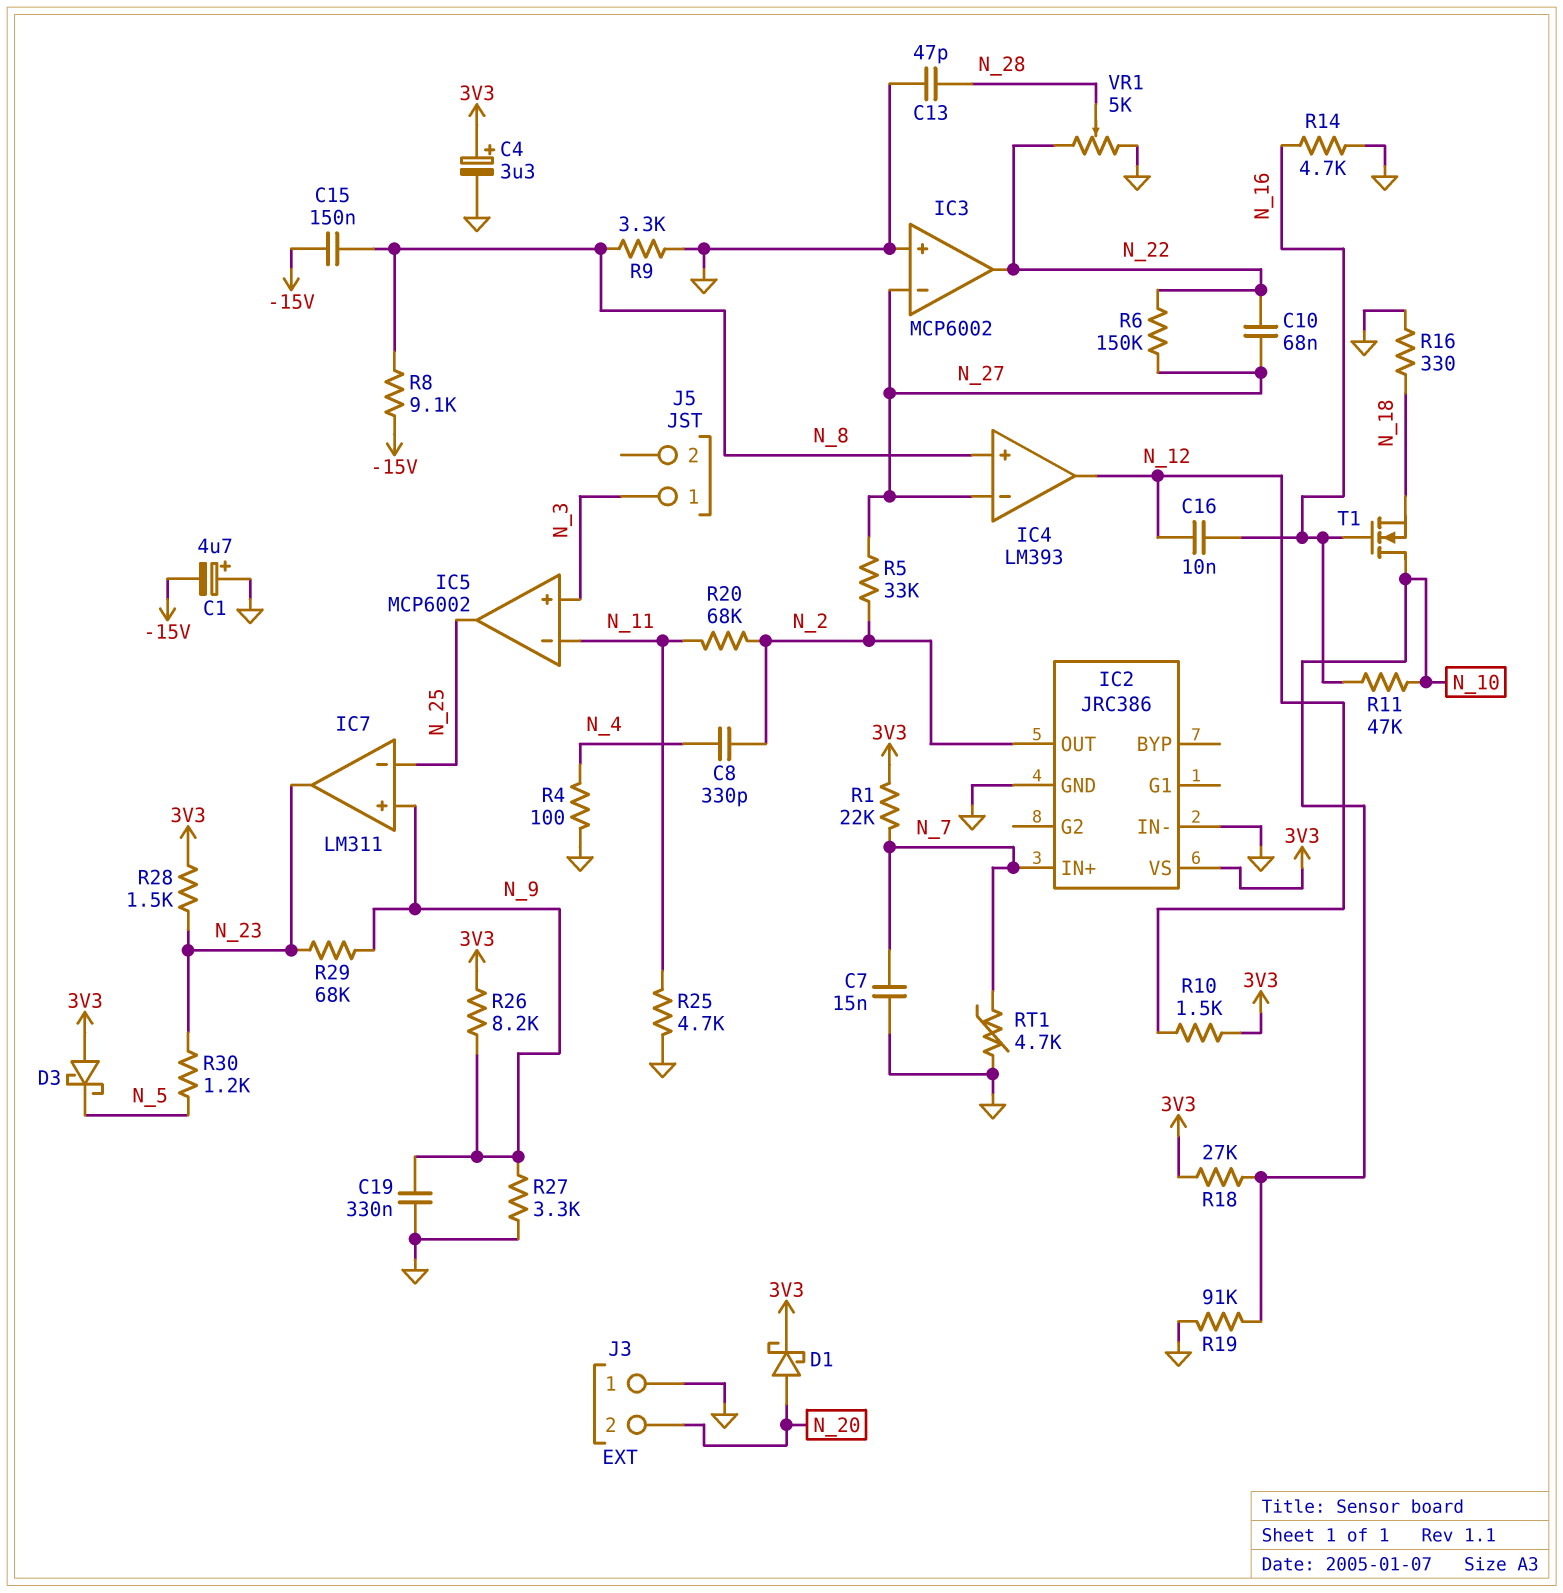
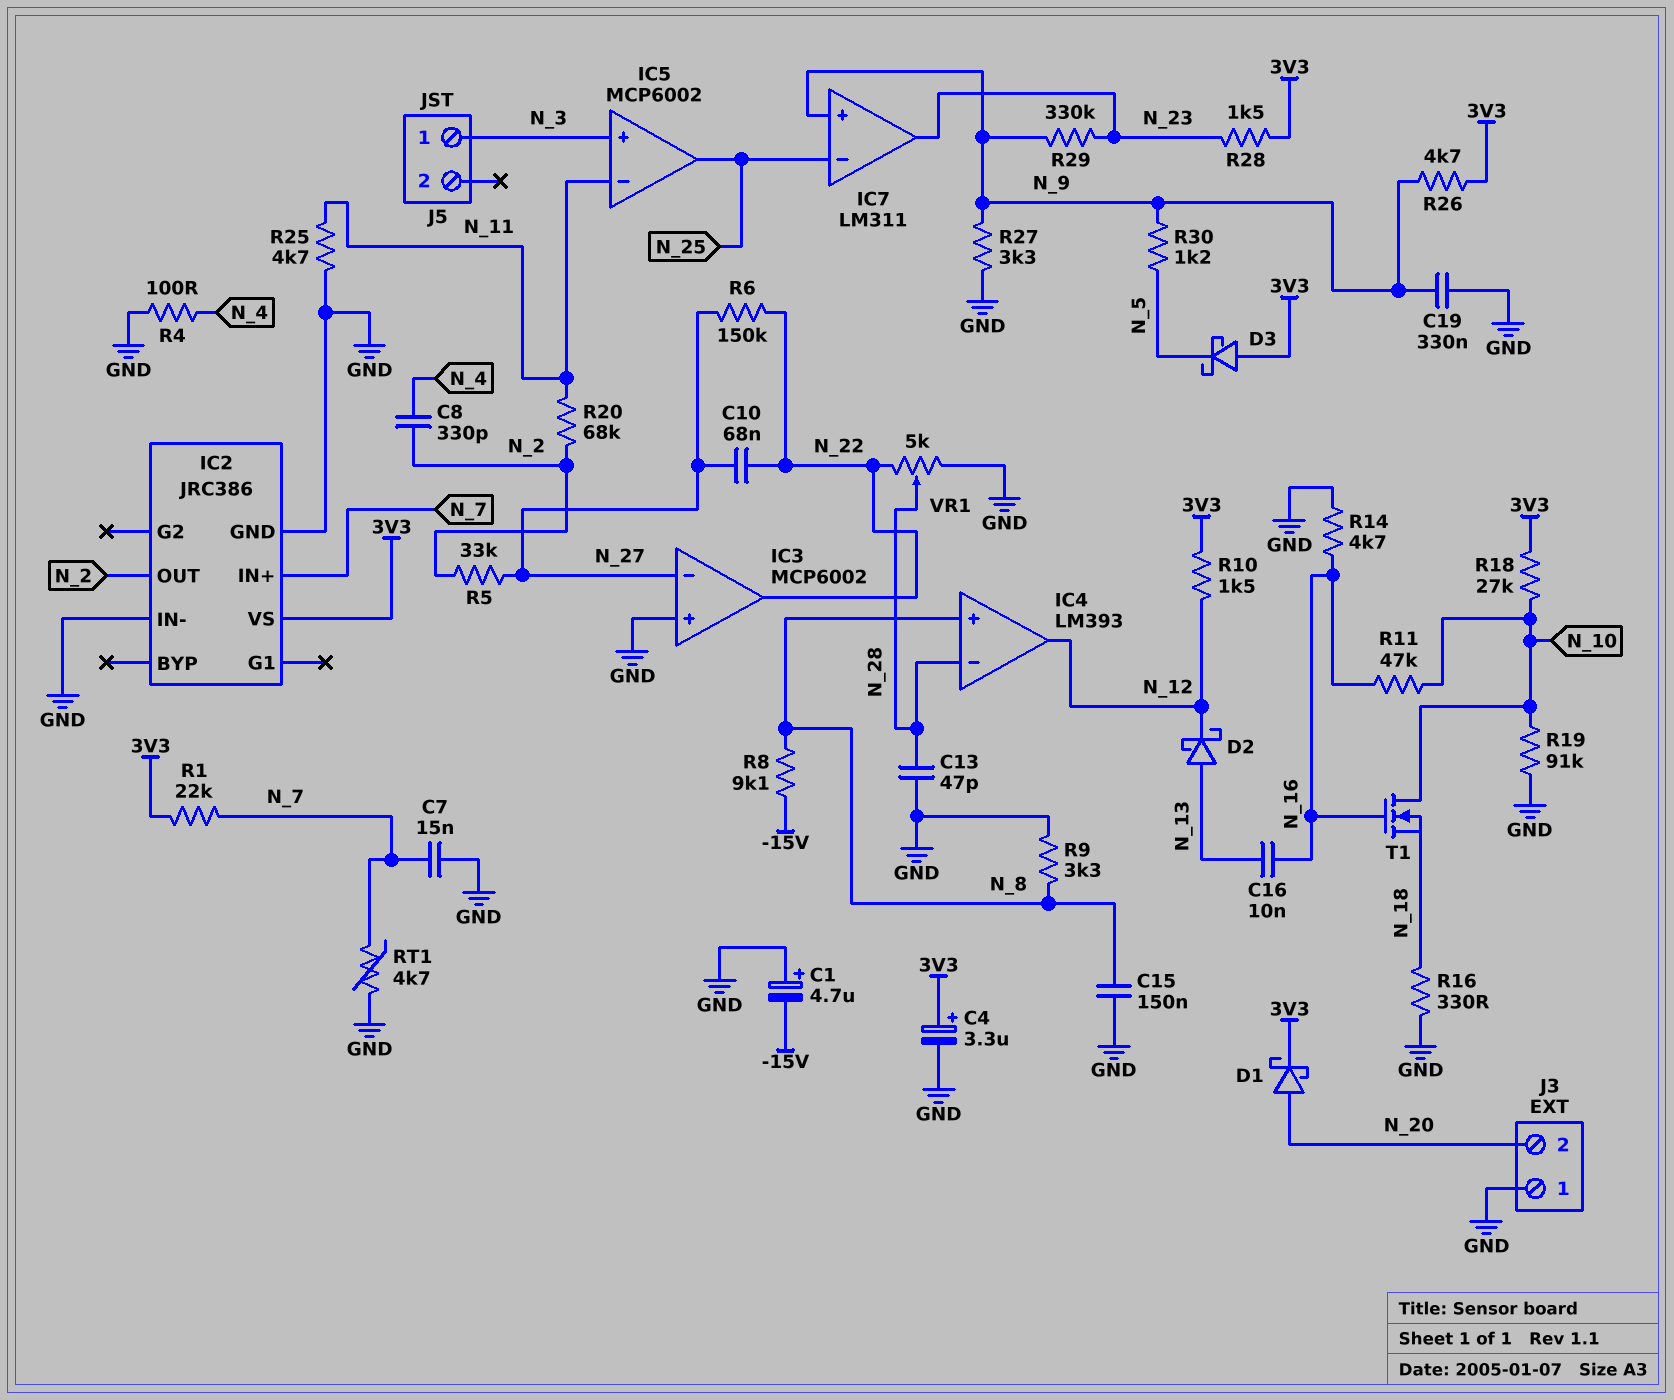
C15: 150nF (-15V, N_8) -> 150nF (GND, N_8)
C16: 10nF (N_12, N_16) -> 10nF (N_13, N_16)
D2: none -> schottky (A N_13, K N_12)
IC4 pin in-: N_27 -> N_28
R26: 8.2k (3V3, N_9) -> 4.7k (3V3, N_9)
R29: 68k (N_9, N_23) -> 330k (N_9, N_23)
R30: 1.2k (N_5, N_23) -> 1.2k (N_5, N_9)

